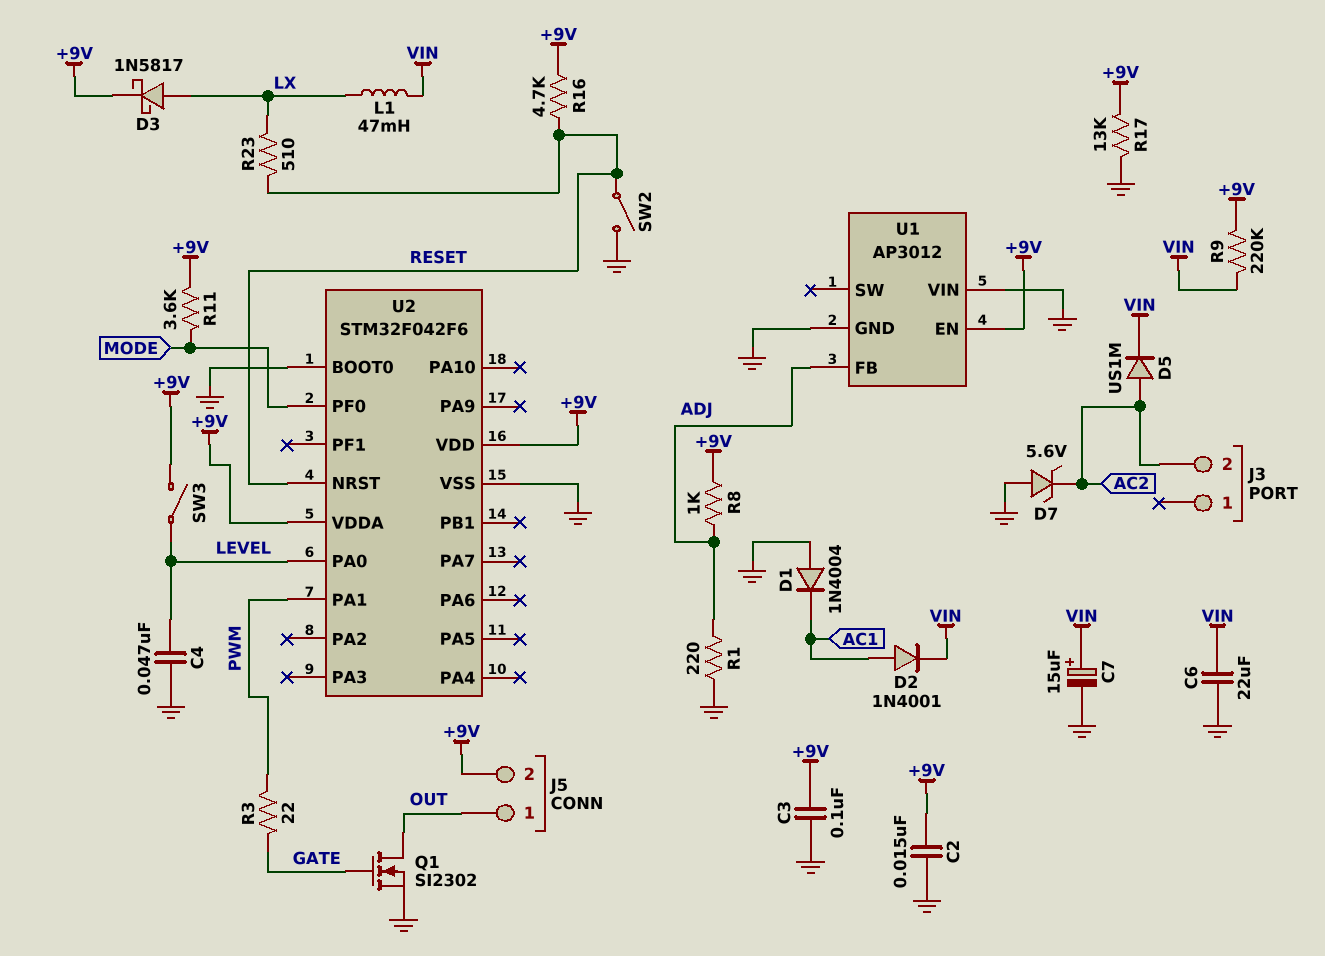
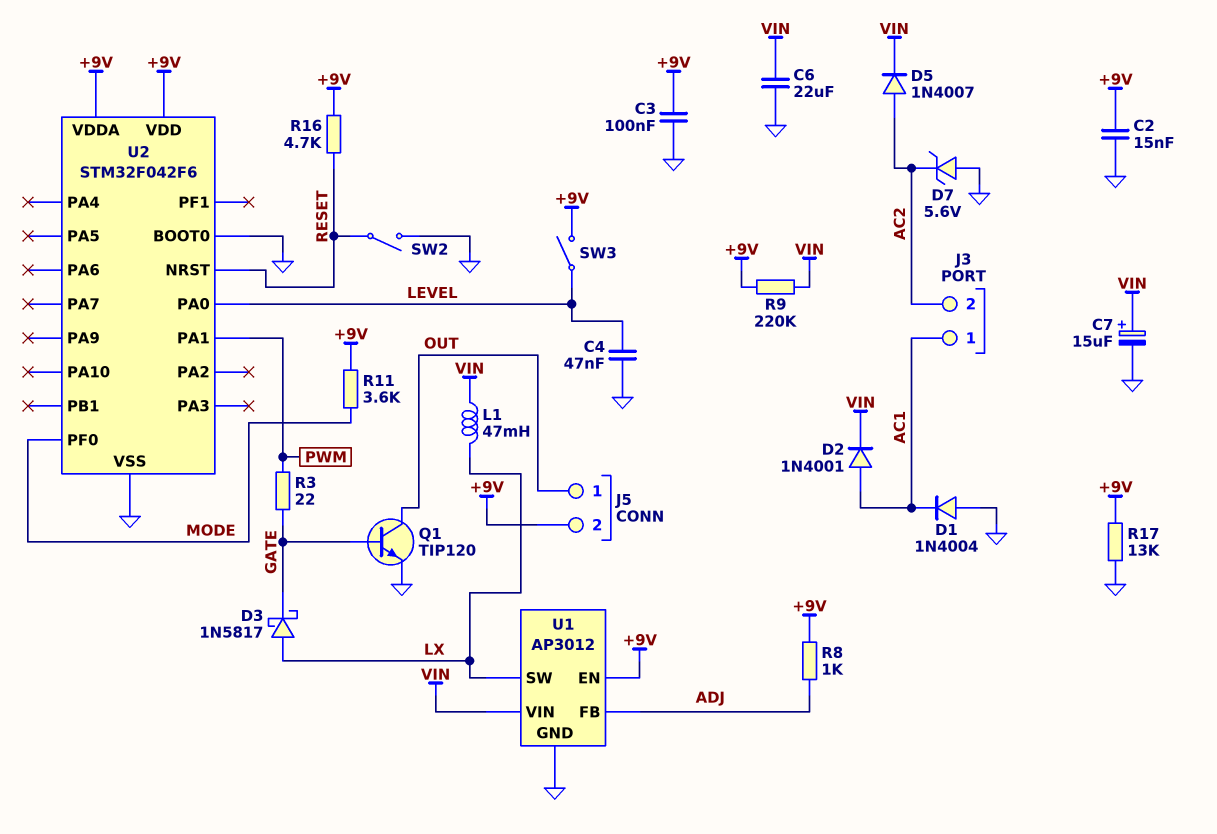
D3: schottky 1N5817 (A LX, K +9V) -> schottky 1N5817 (A LX, K GATE)
D5: diode US1M (A AC2, K VIN) -> diode 1N4007 (A AC2, K VIN)
J3 pin 1: none -> AC1
Q1: NMOS SI2302 (G GATE, D OUT, S GND) -> NPN TIP120 (B GATE, C OUT, E GND)
R1: 220 (ADJ, GND) -> none
R23: 510 (LX, RESET) -> none
U1 pin SW: none -> LX
U1 pin VIN: GND -> VIN

